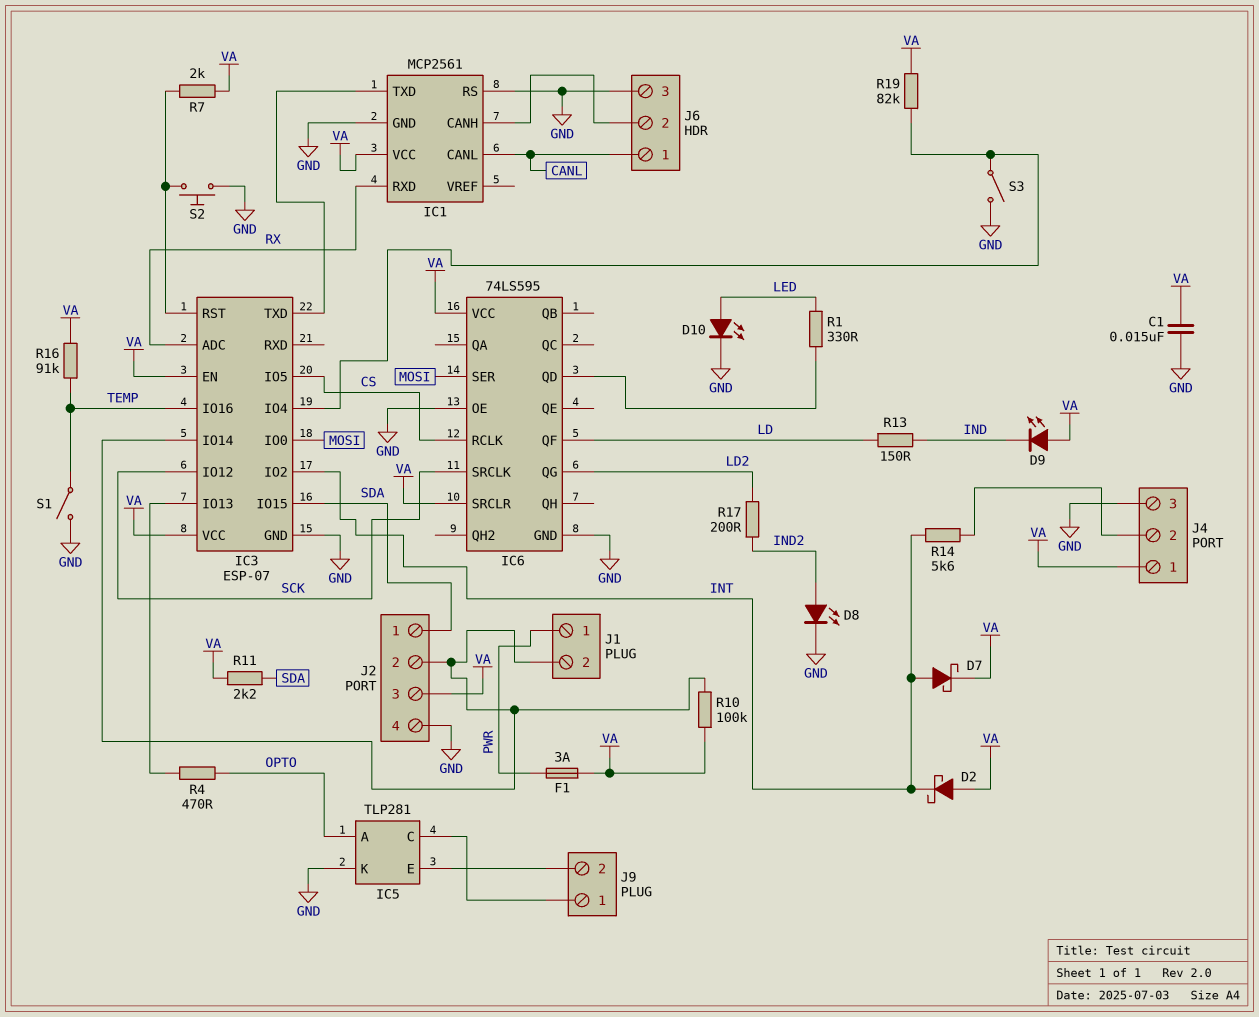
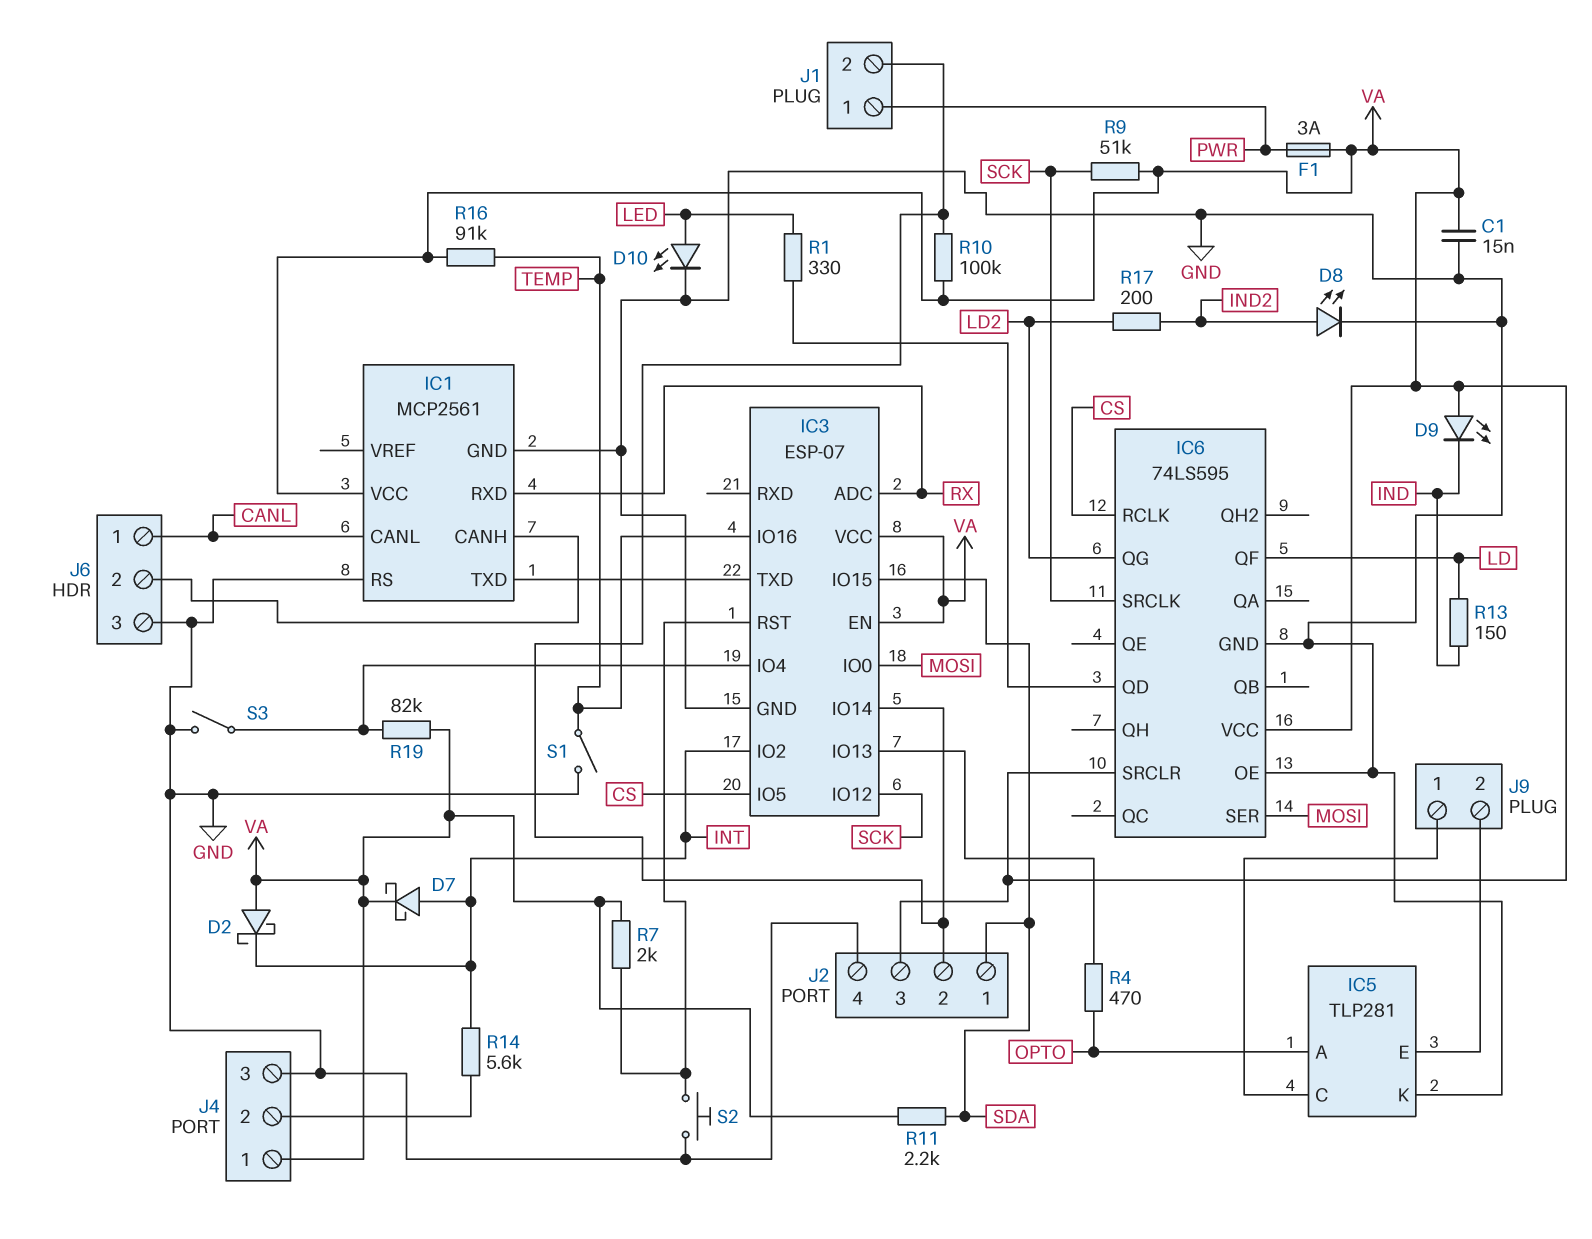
R9: none -> 51k (SCK, VA)

